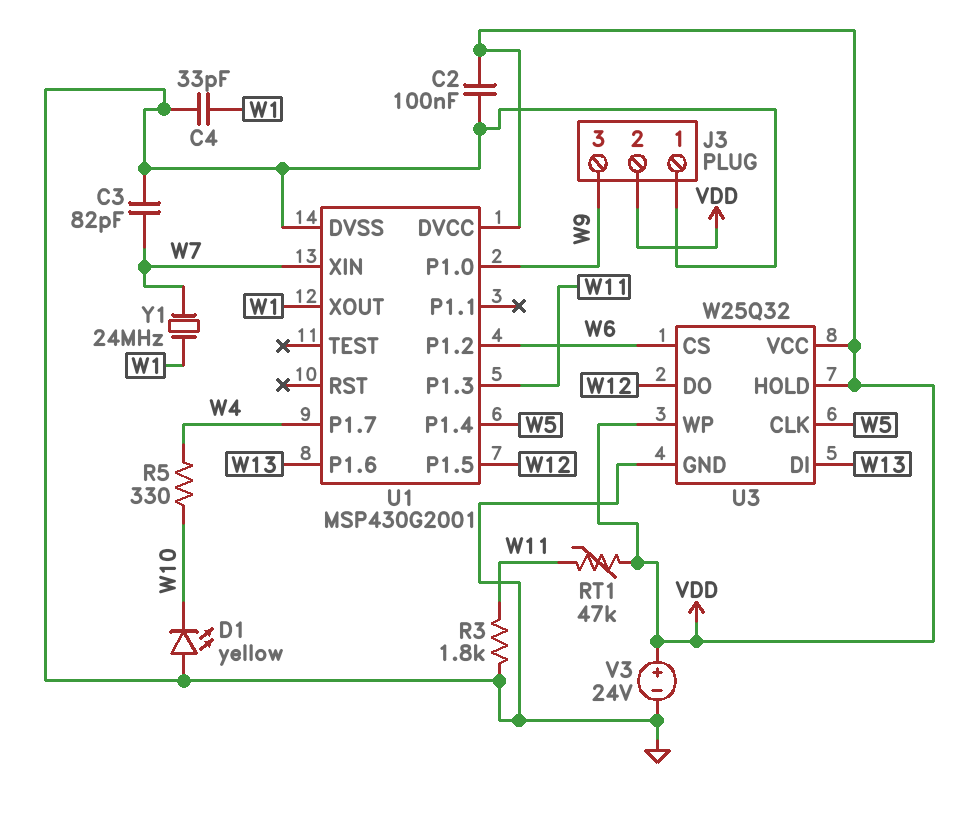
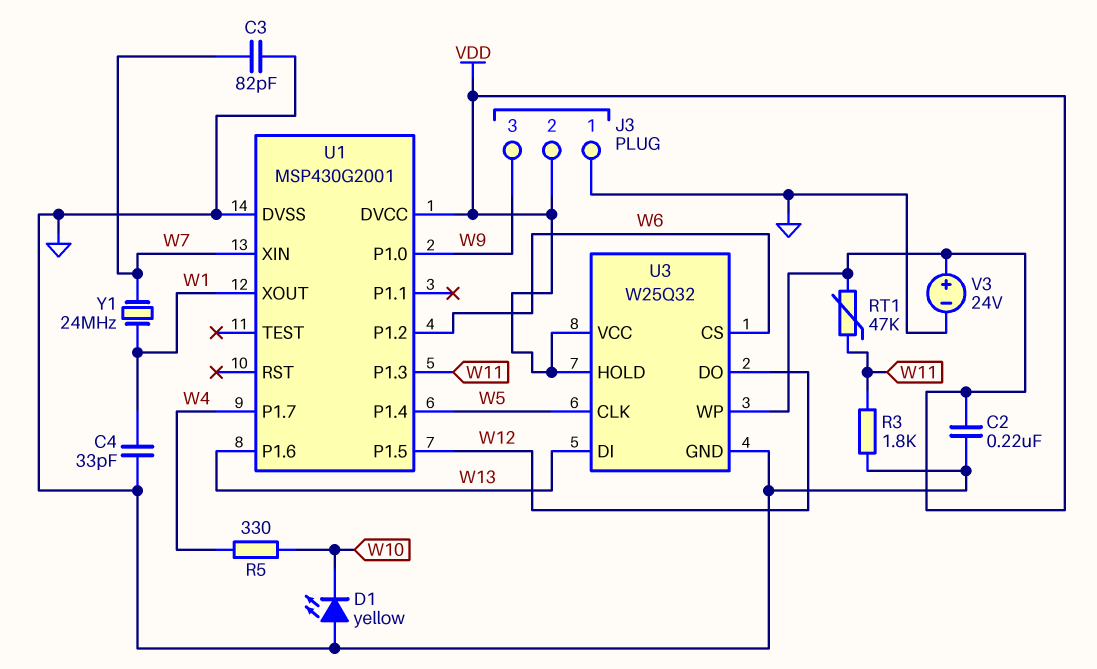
C2: 100nF (GND, VDD) -> 220nF (GND, VDD)

